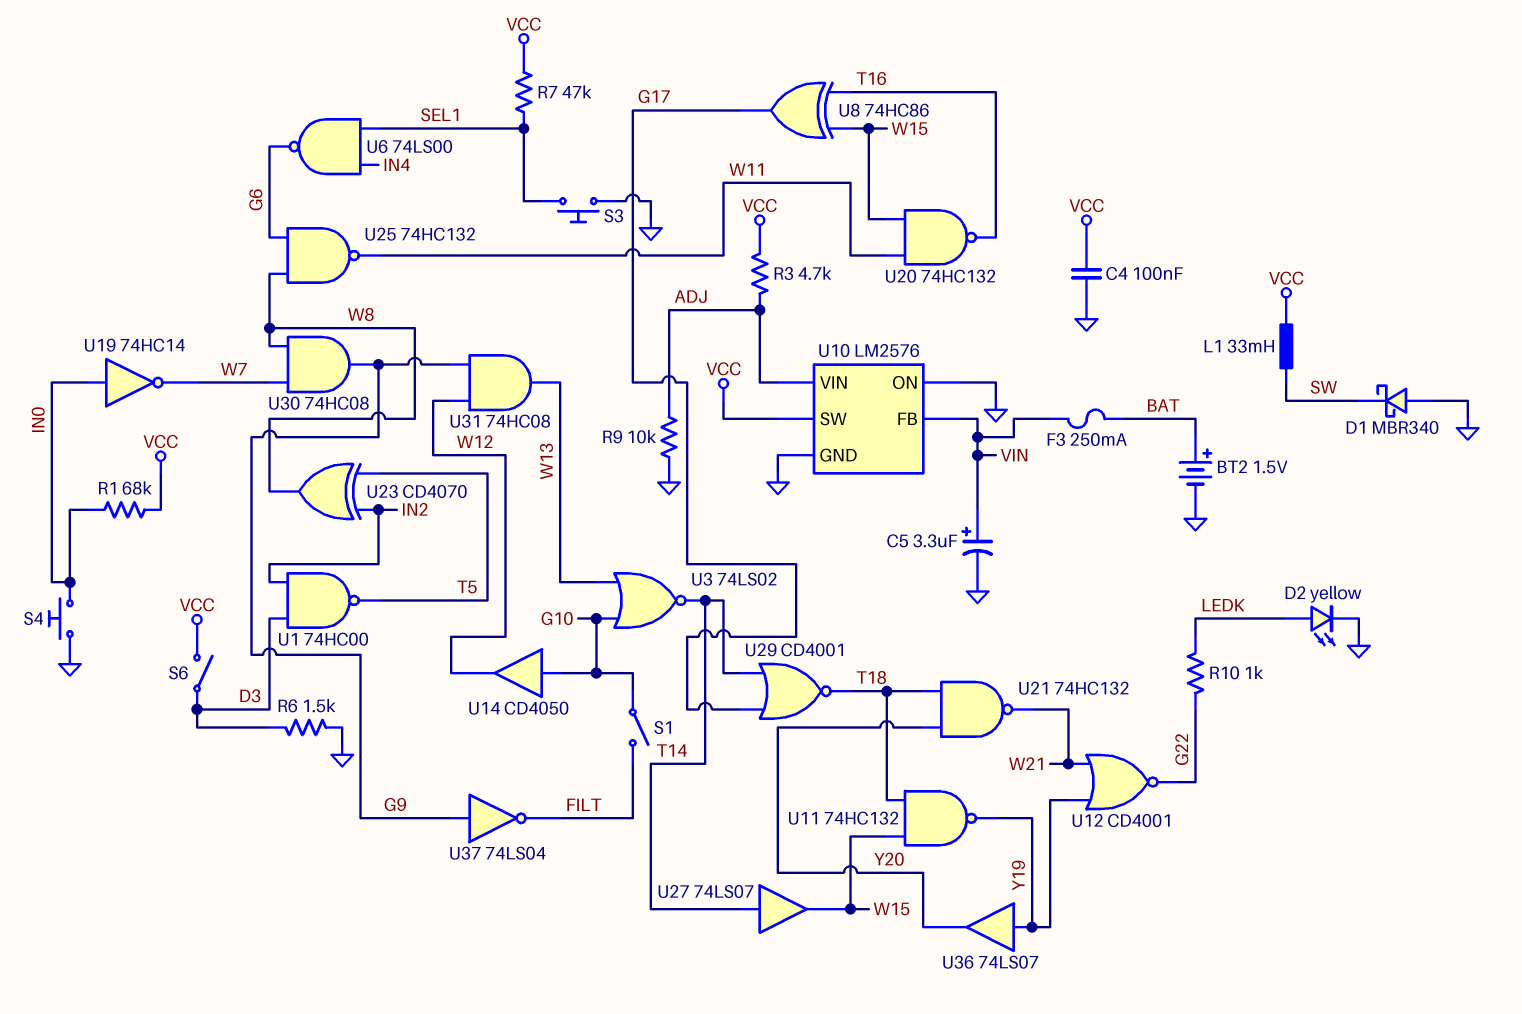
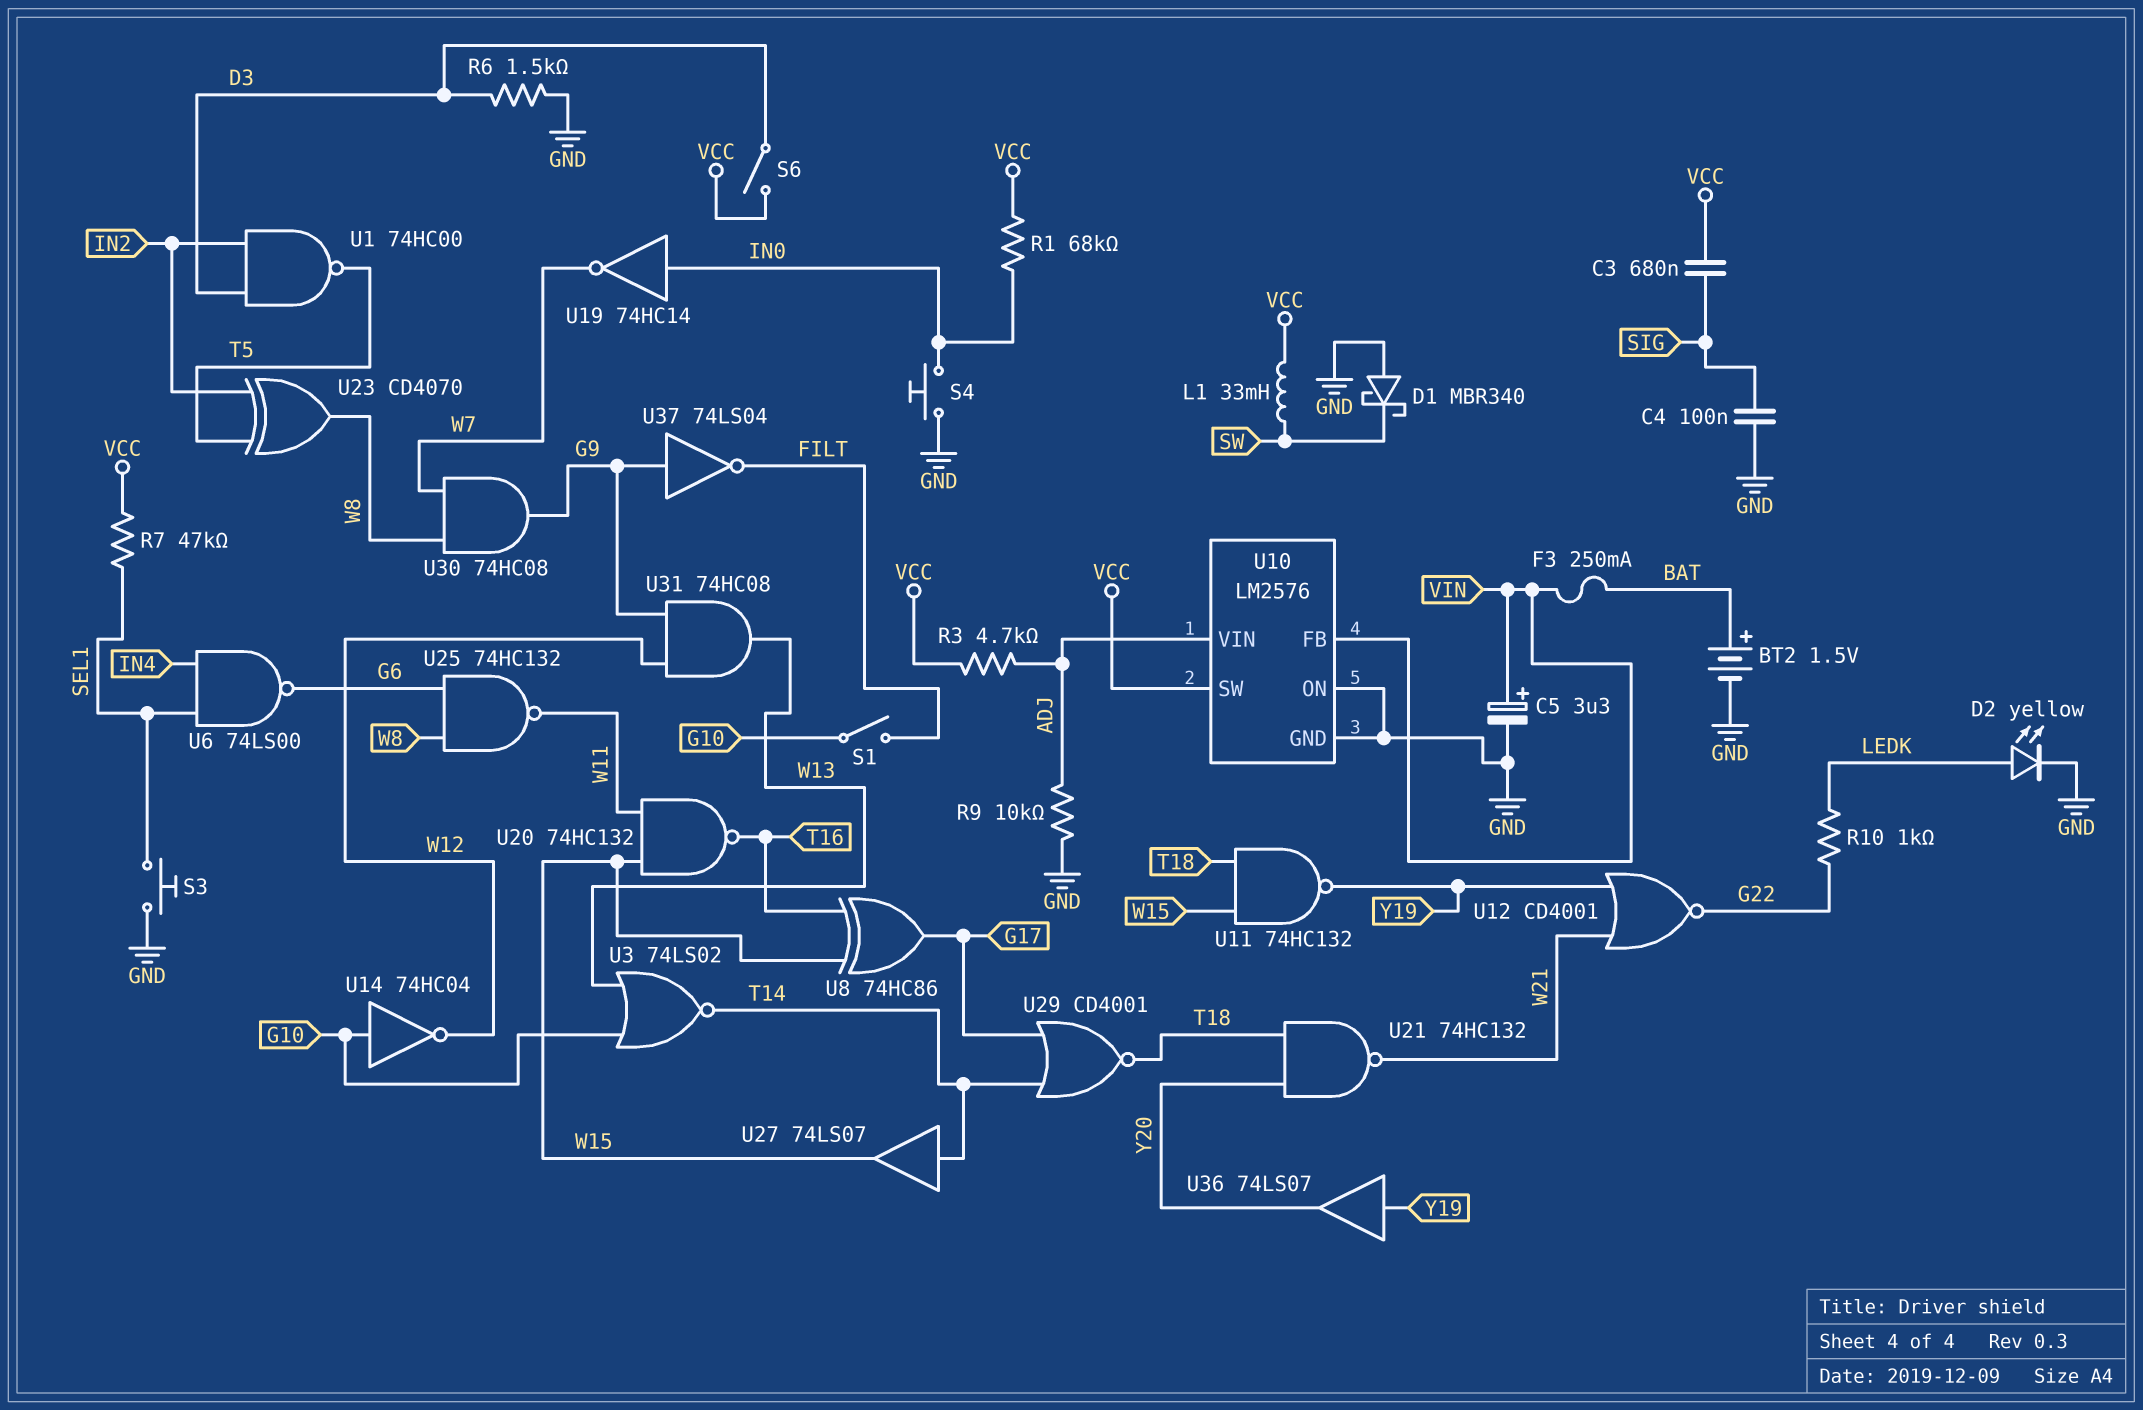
C3: none -> 680nF (SIG, VCC)
C4: 100nF (GND, VCC) -> 100nF (GND, SIG)
U14: buffer CD4050 (in G10, out W12) -> NOT 74HC04 (in G10, out W12)

